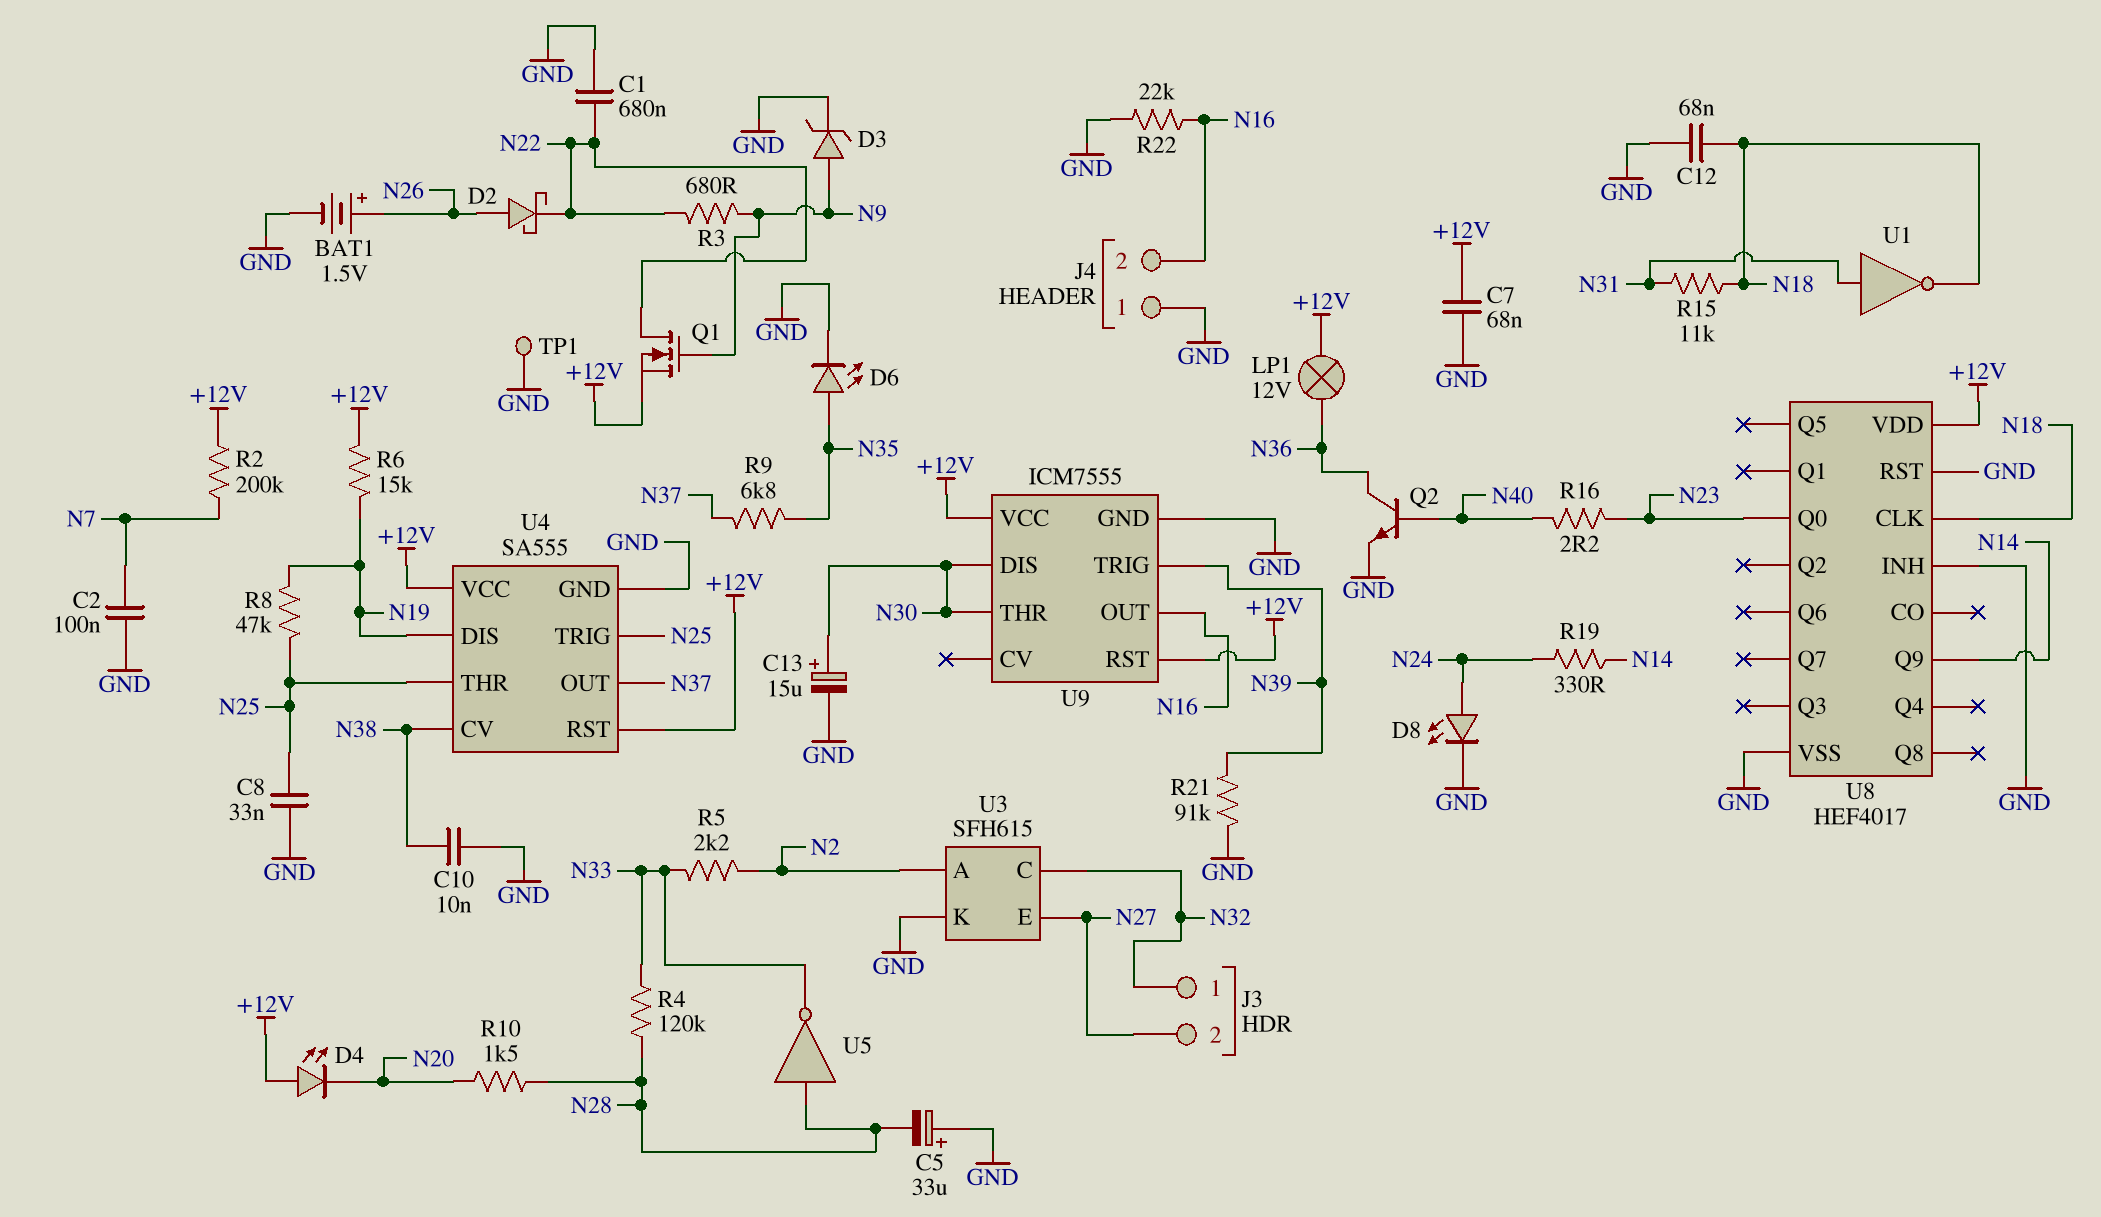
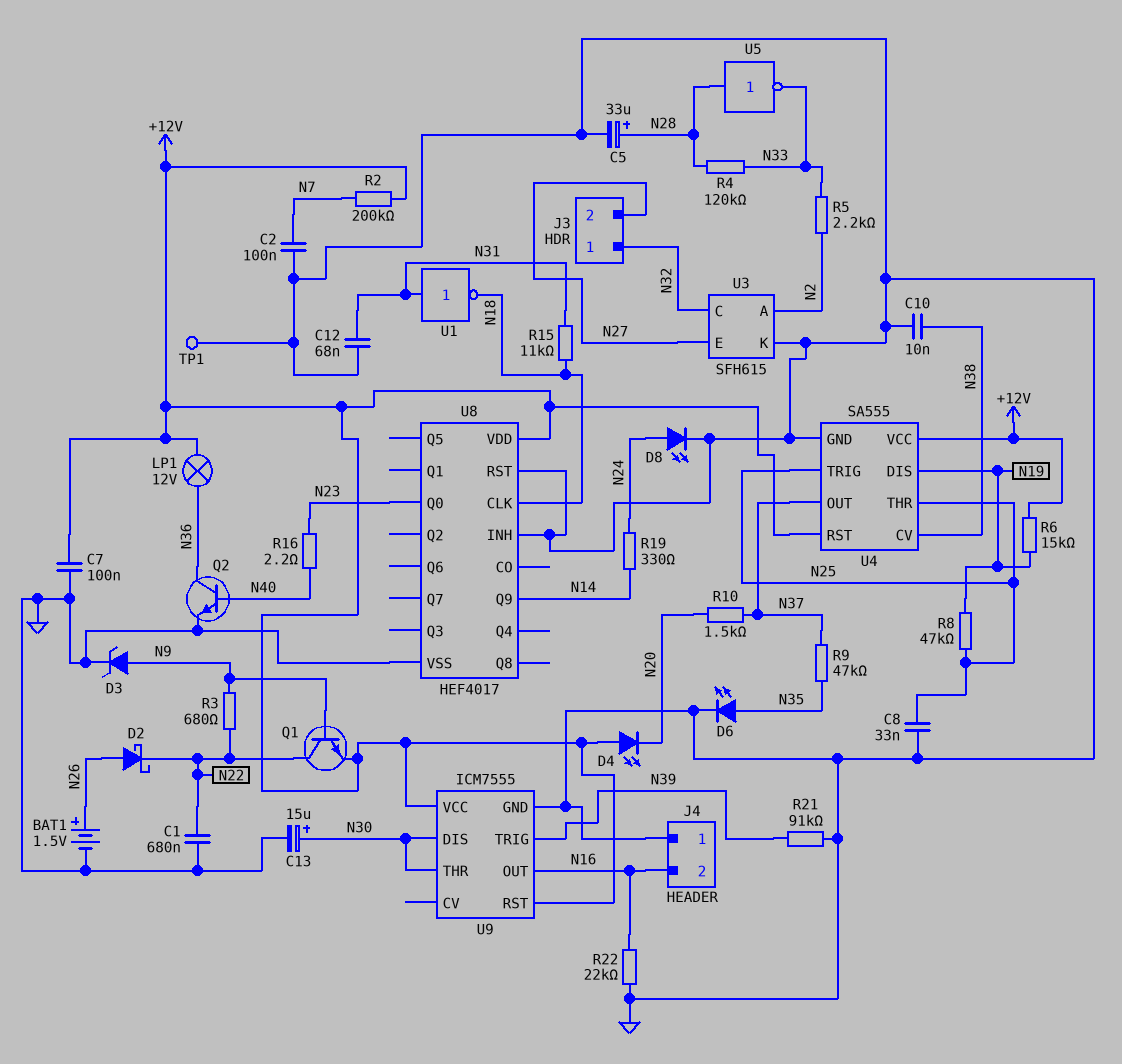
C5: 33uF (plus GND, minus N28) -> 33uF (plus N28, minus GND)
C7: 68nF (+12V, GND) -> 100nF (+12V, GND)
C12: 68nF (GND, N18) -> 68nF (GND, N31)
Q1: NMOS (G N9, D N22, S +12V) -> NPN (B N9, C N22, E +12V)
R9: 6.8k (N35, N37) -> 47k (N35, N37)
R10: 1.5k (N20, N28) -> 1.5k (N20, N37)

